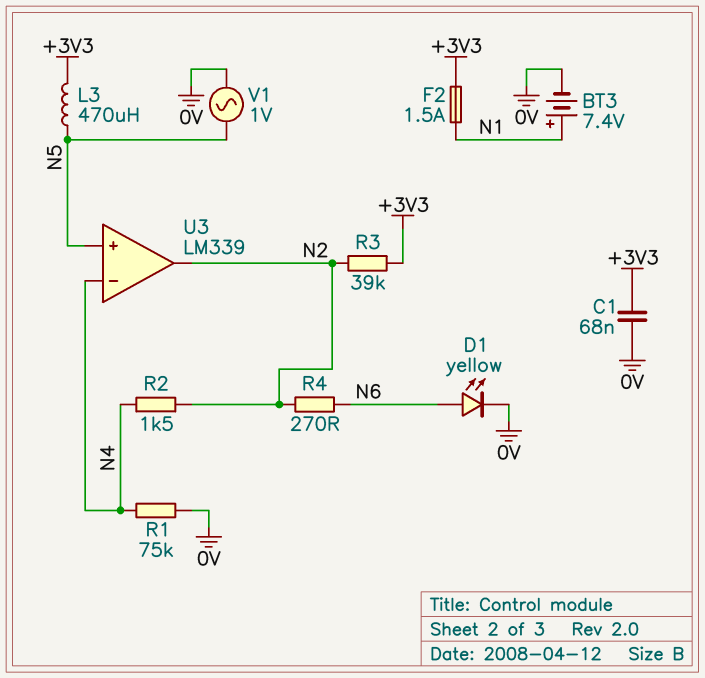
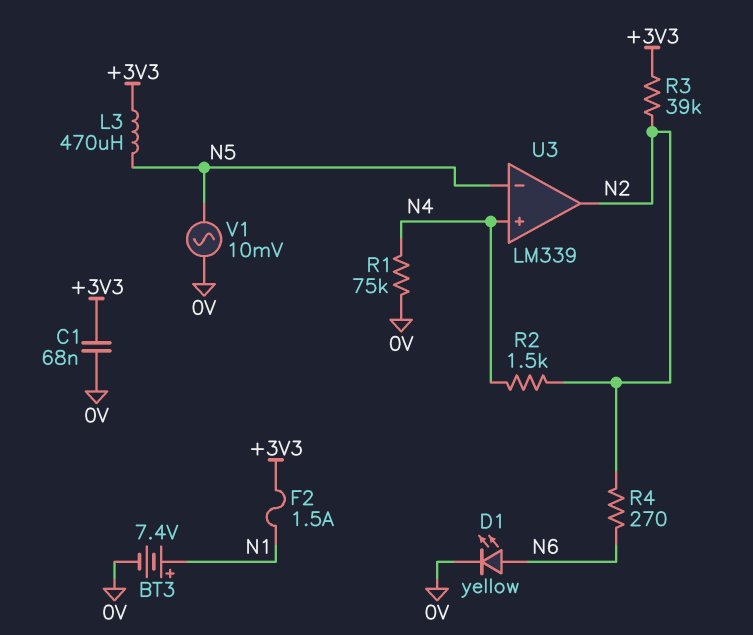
U3 pin in+: N5 -> N4
U3 pin in-: N4 -> N5
V1: AC 1V (0V, N5) -> AC 10mV (0V, N5)

